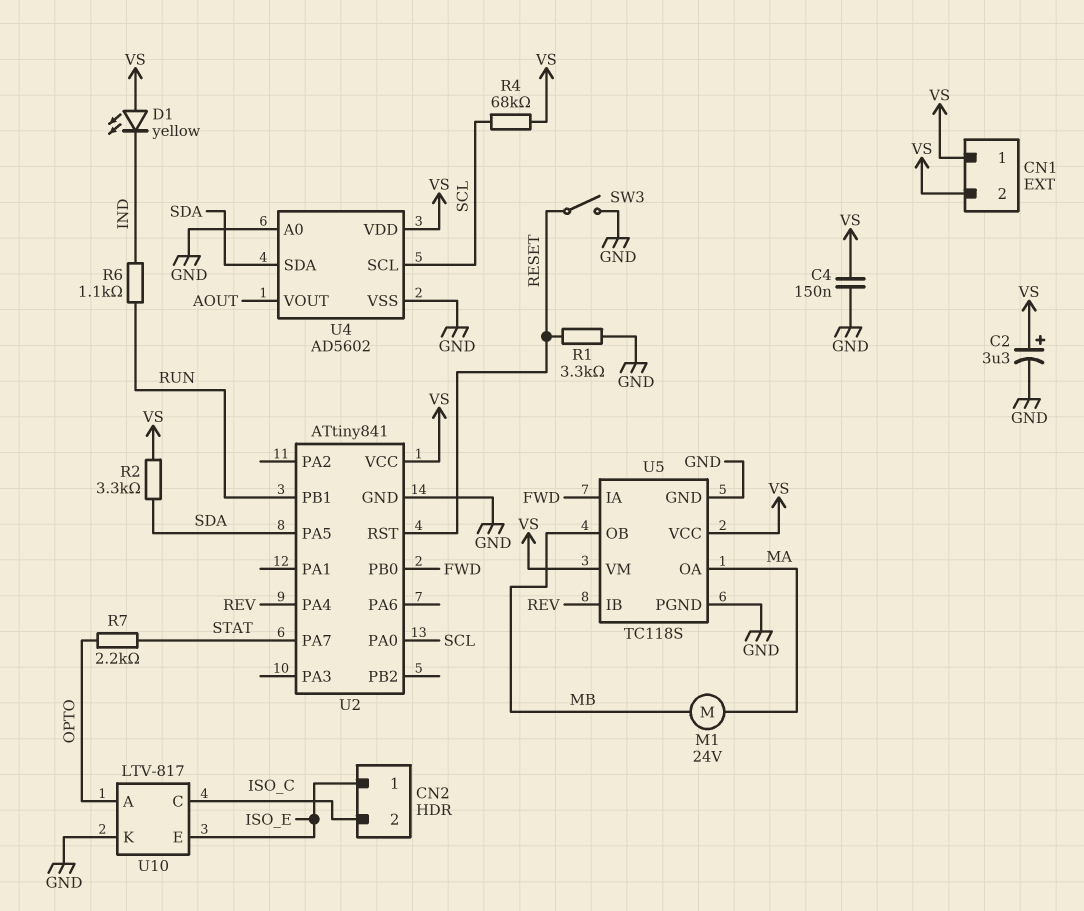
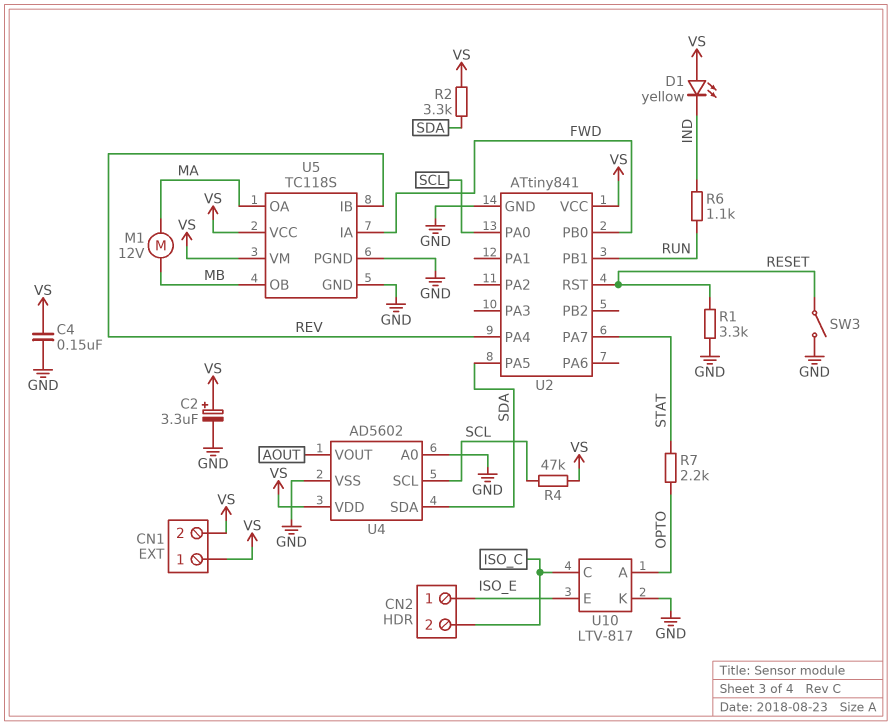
M1: motor 24V (MA, MB) -> motor 12V (MA, MB)
R4: 68k (SCL, VS) -> 47k (SCL, VS)

